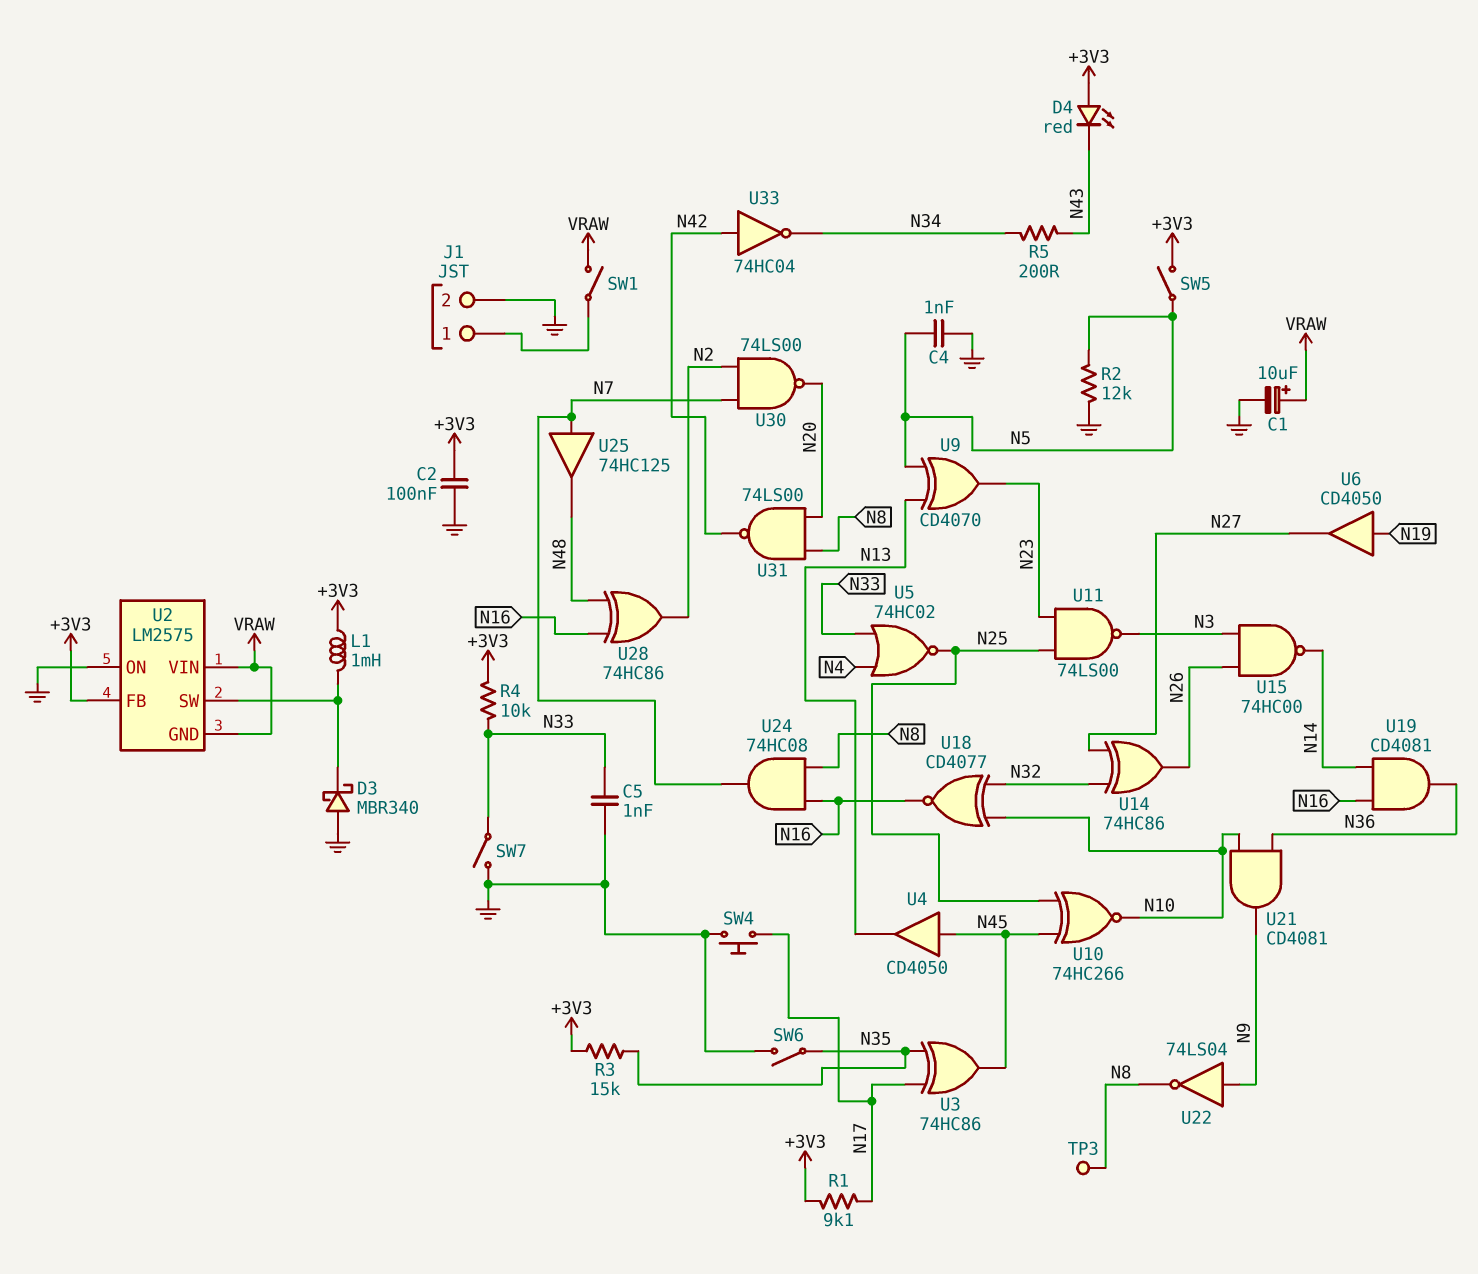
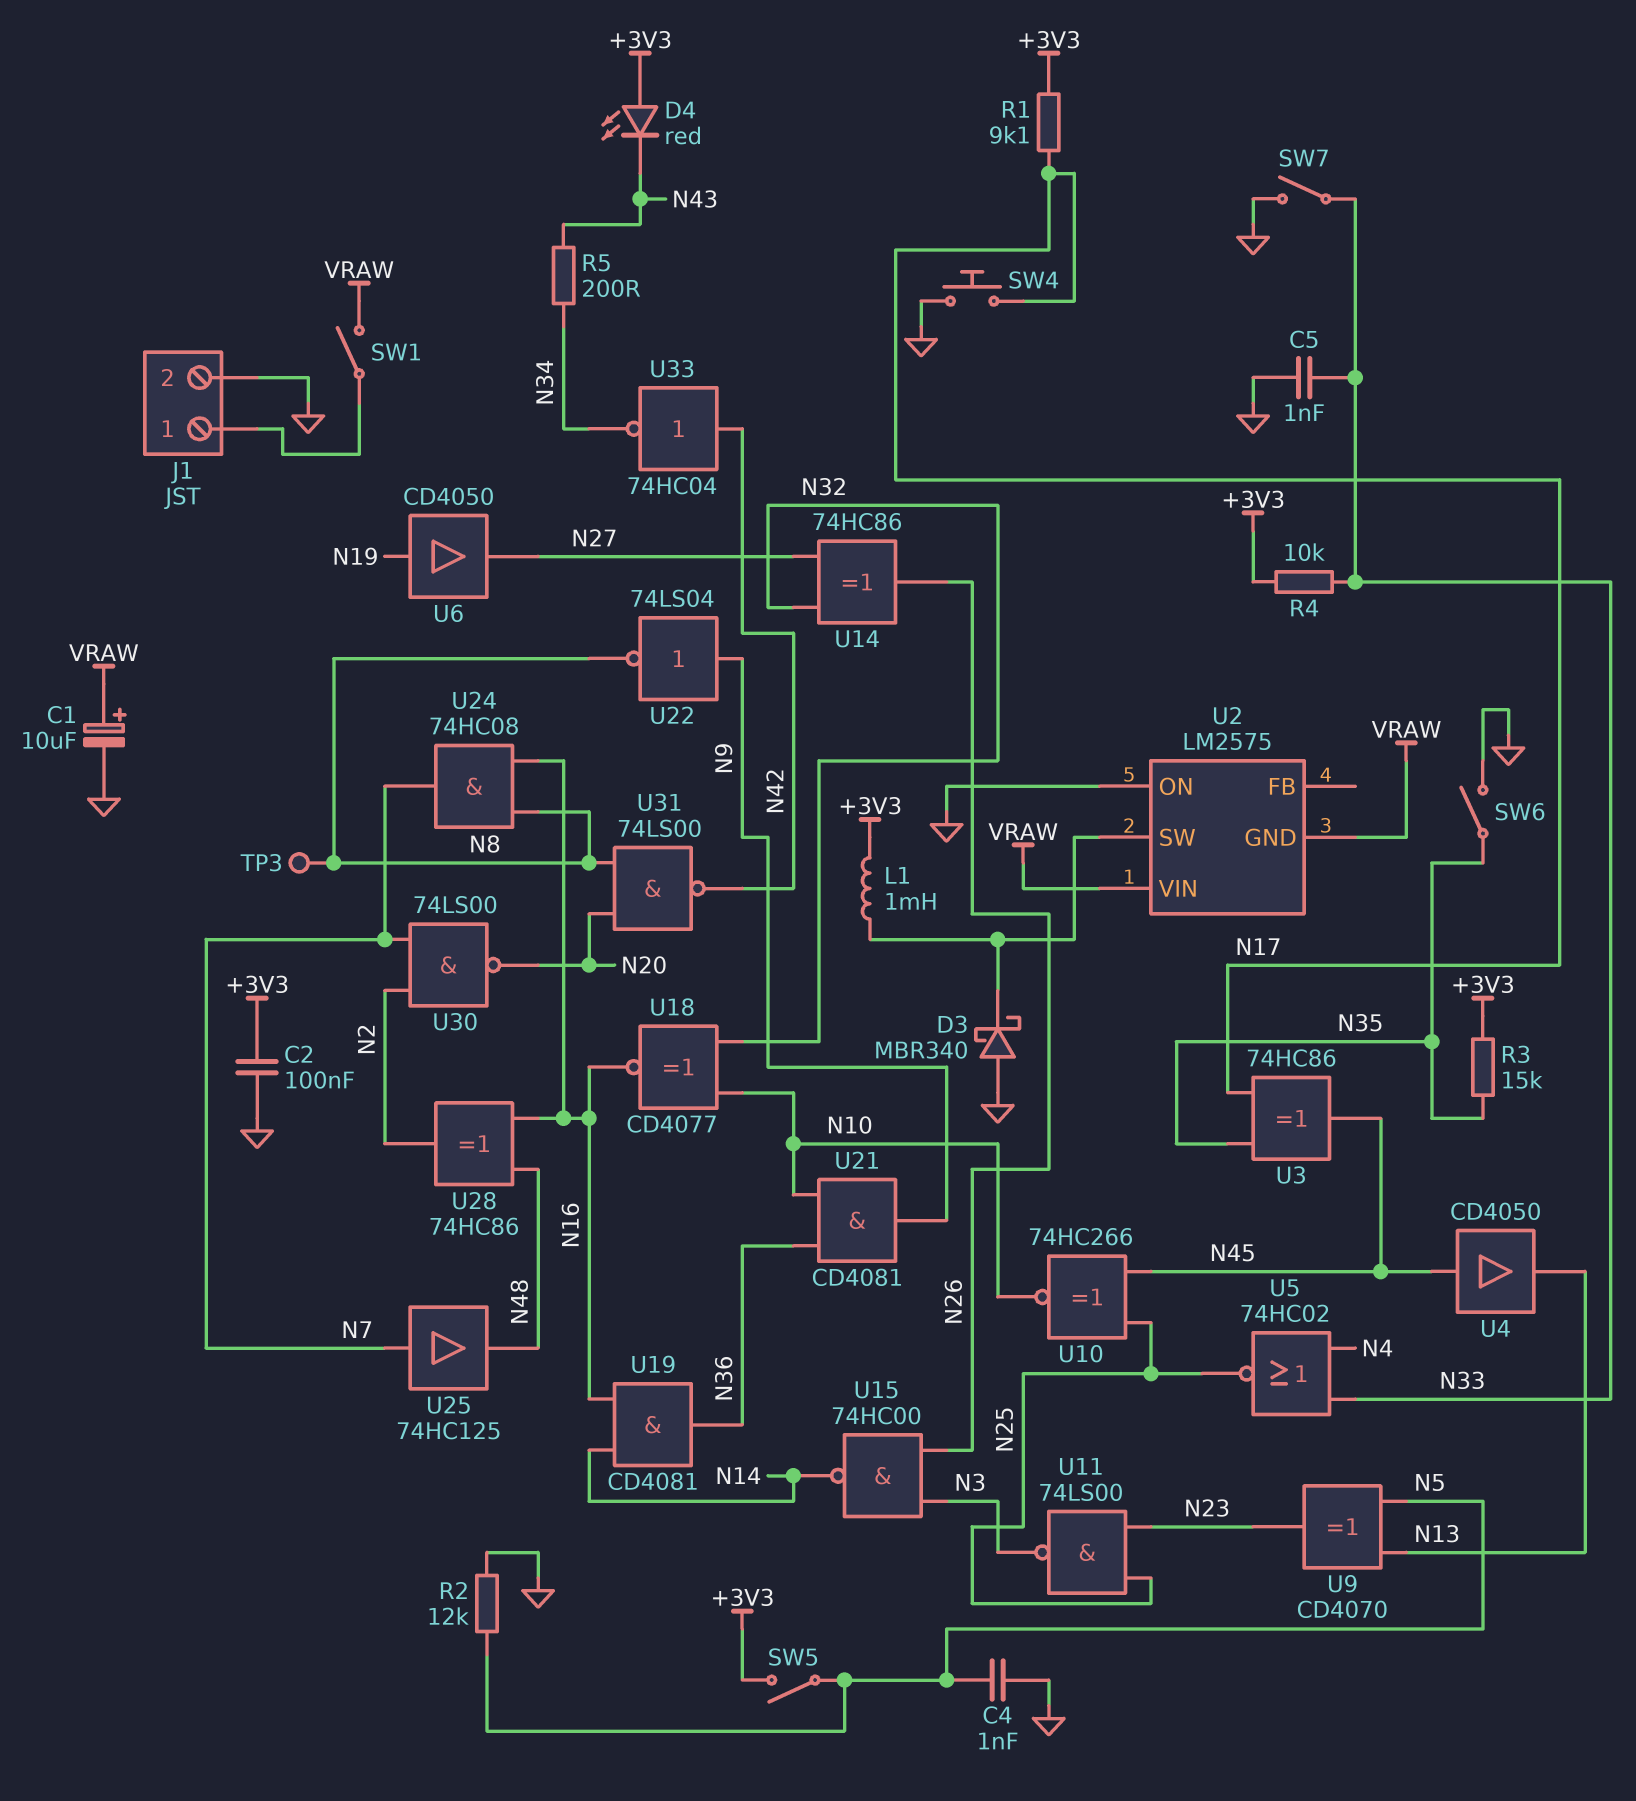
U2 pin FB: +3V3 -> none

